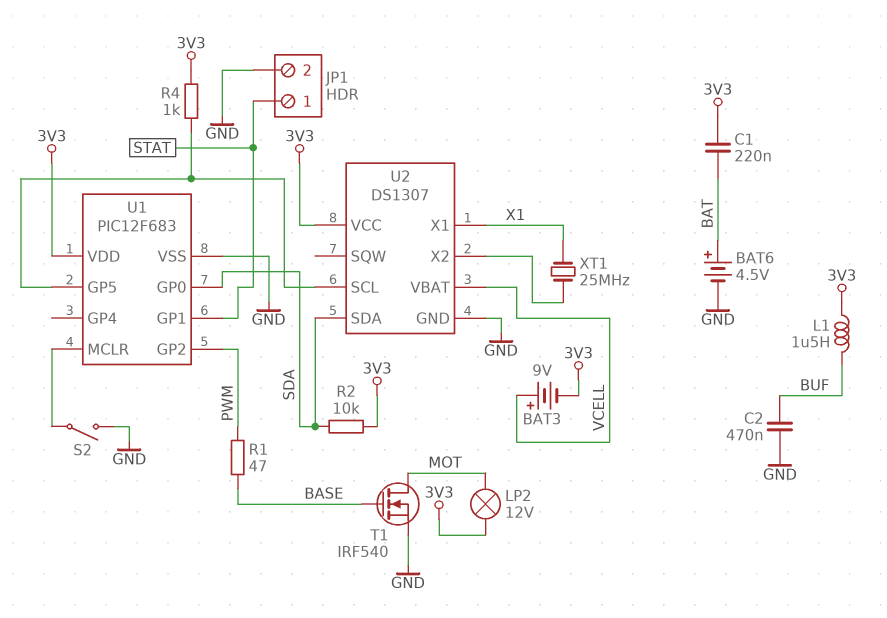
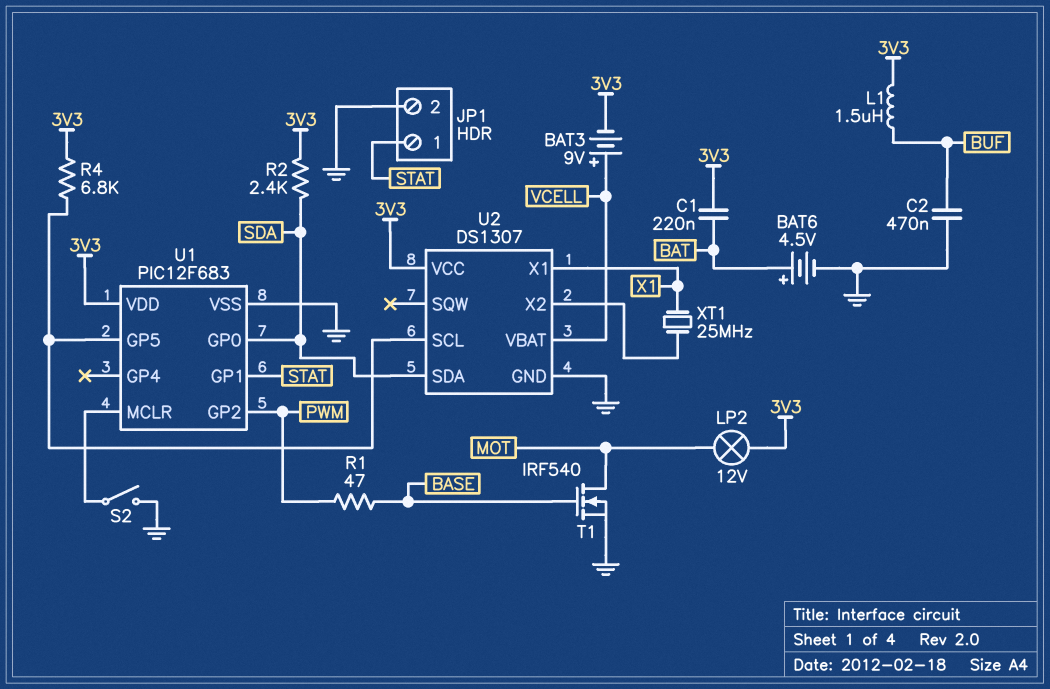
R2: 10k (3V3, SDA) -> 2.4k (3V3, SDA)
R4: 1k (3V3, U1/GP5) -> 6.8k (3V3, U1/GP5)

